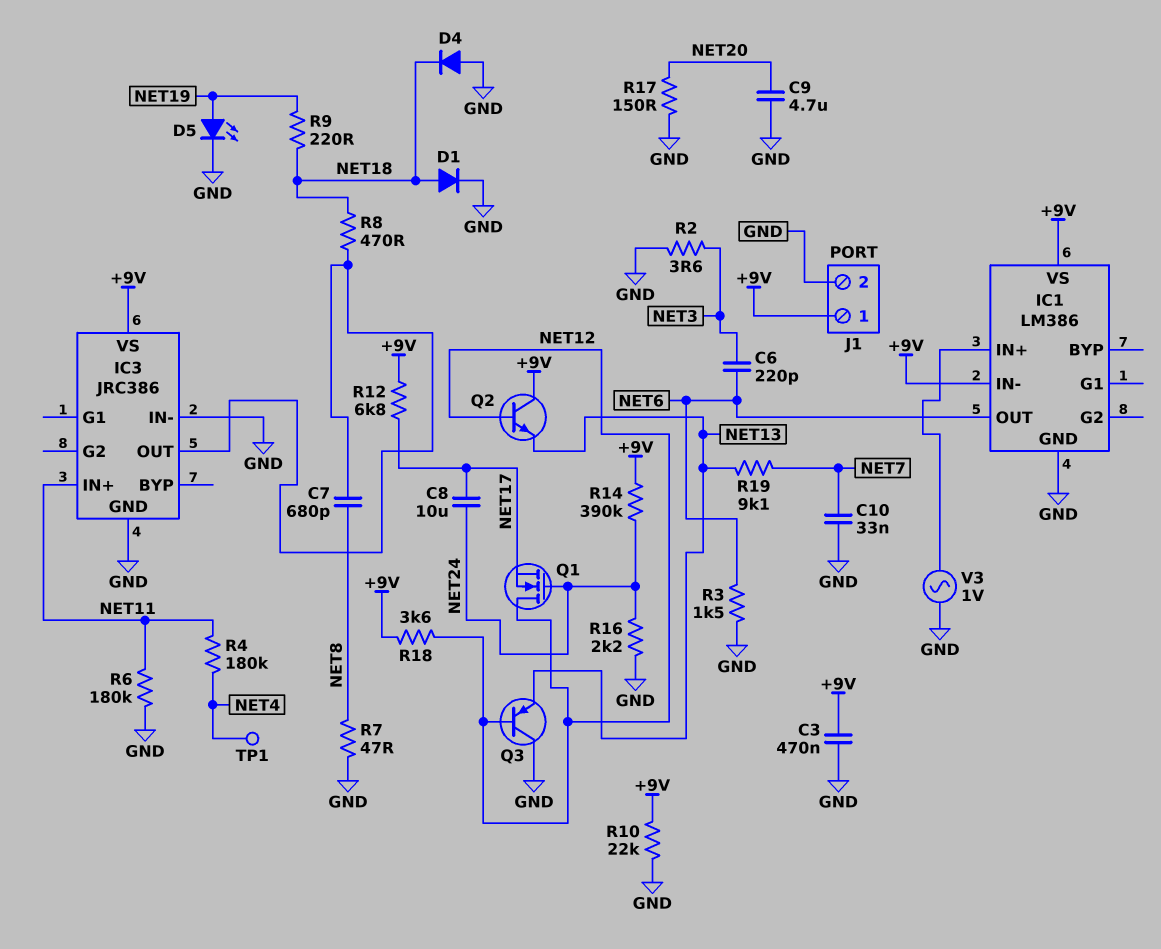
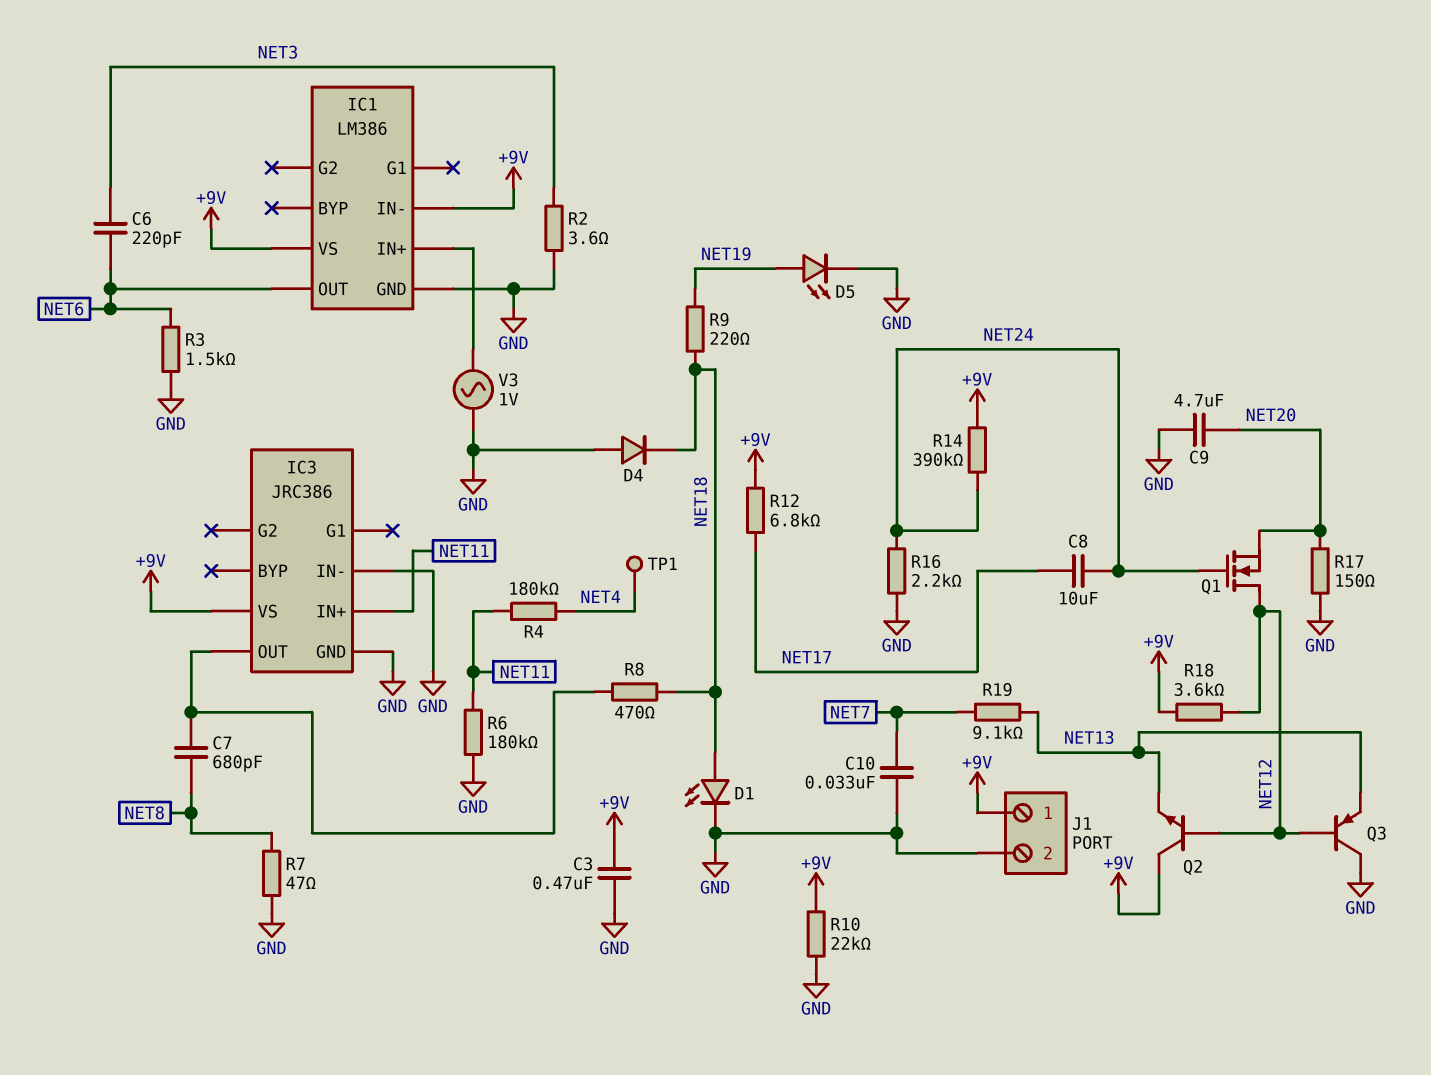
D1: diode (A NET18, K GND) -> LED (A NET18, K GND)
Q1: NMOS (G NET24, D NET12, S NET17) -> NMOS (G NET24, D NET12, S NET20)

